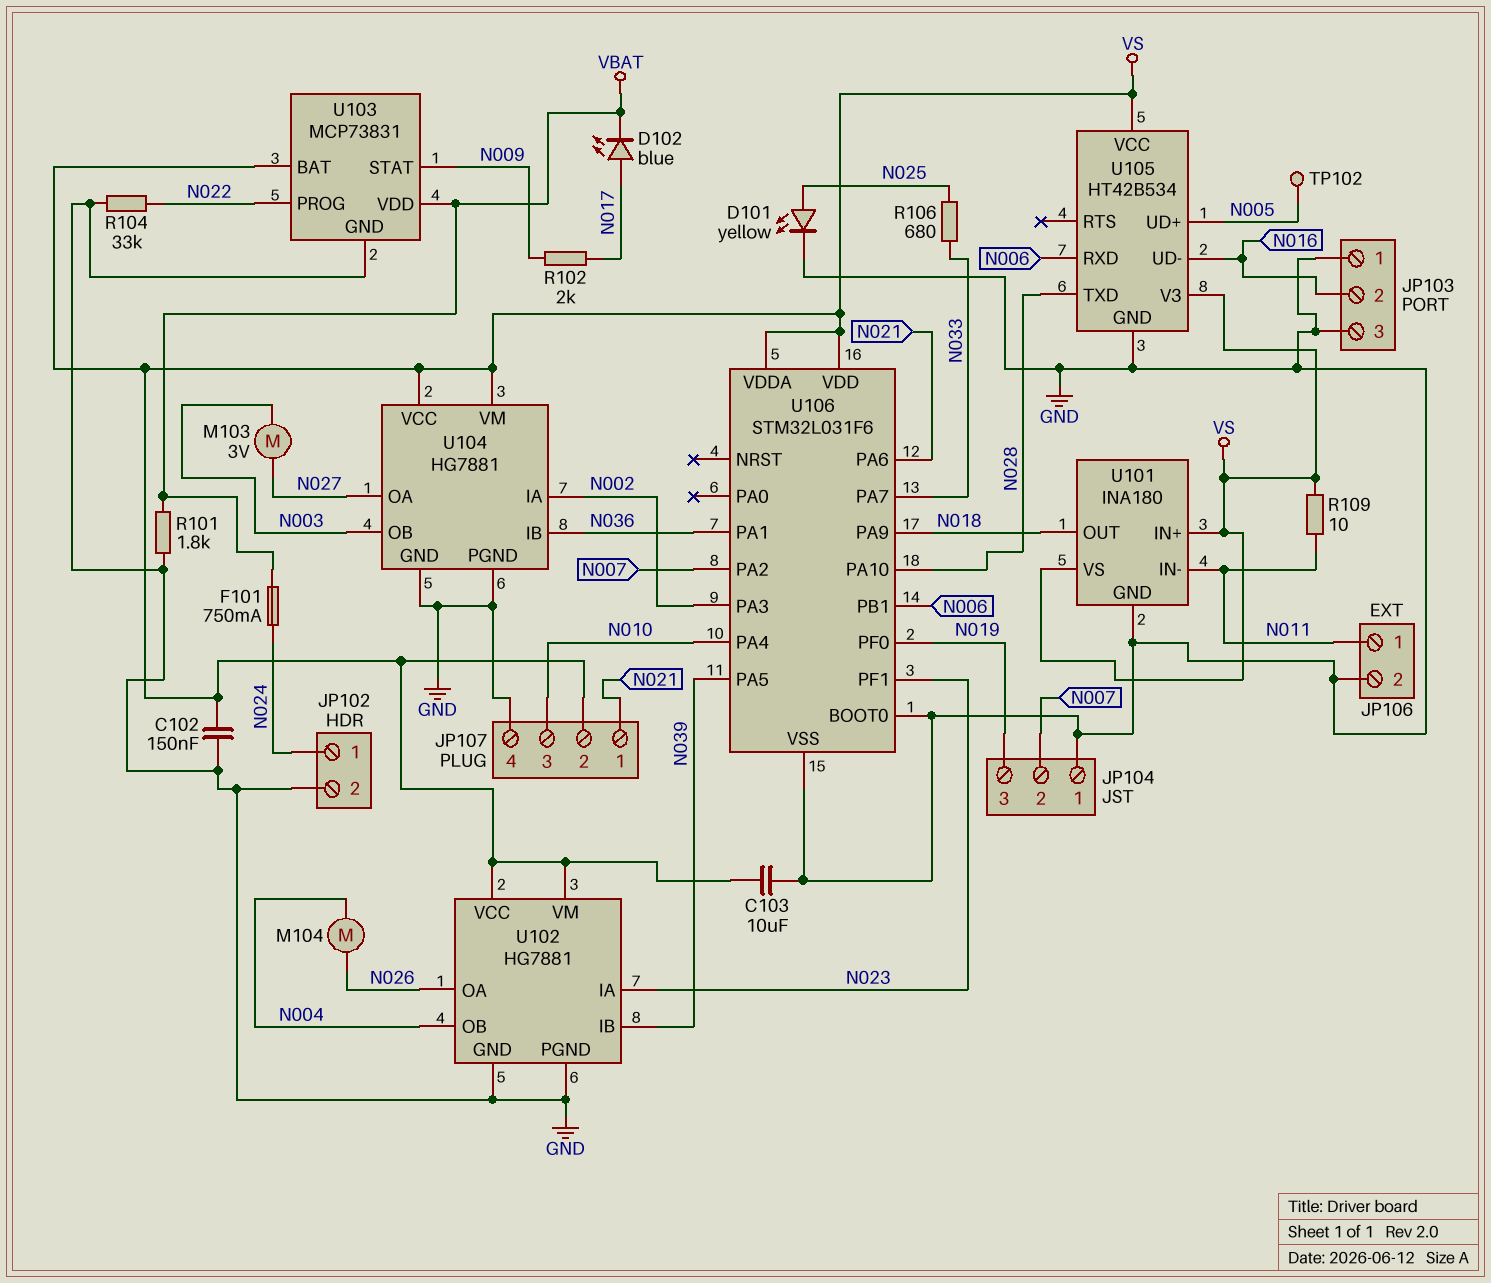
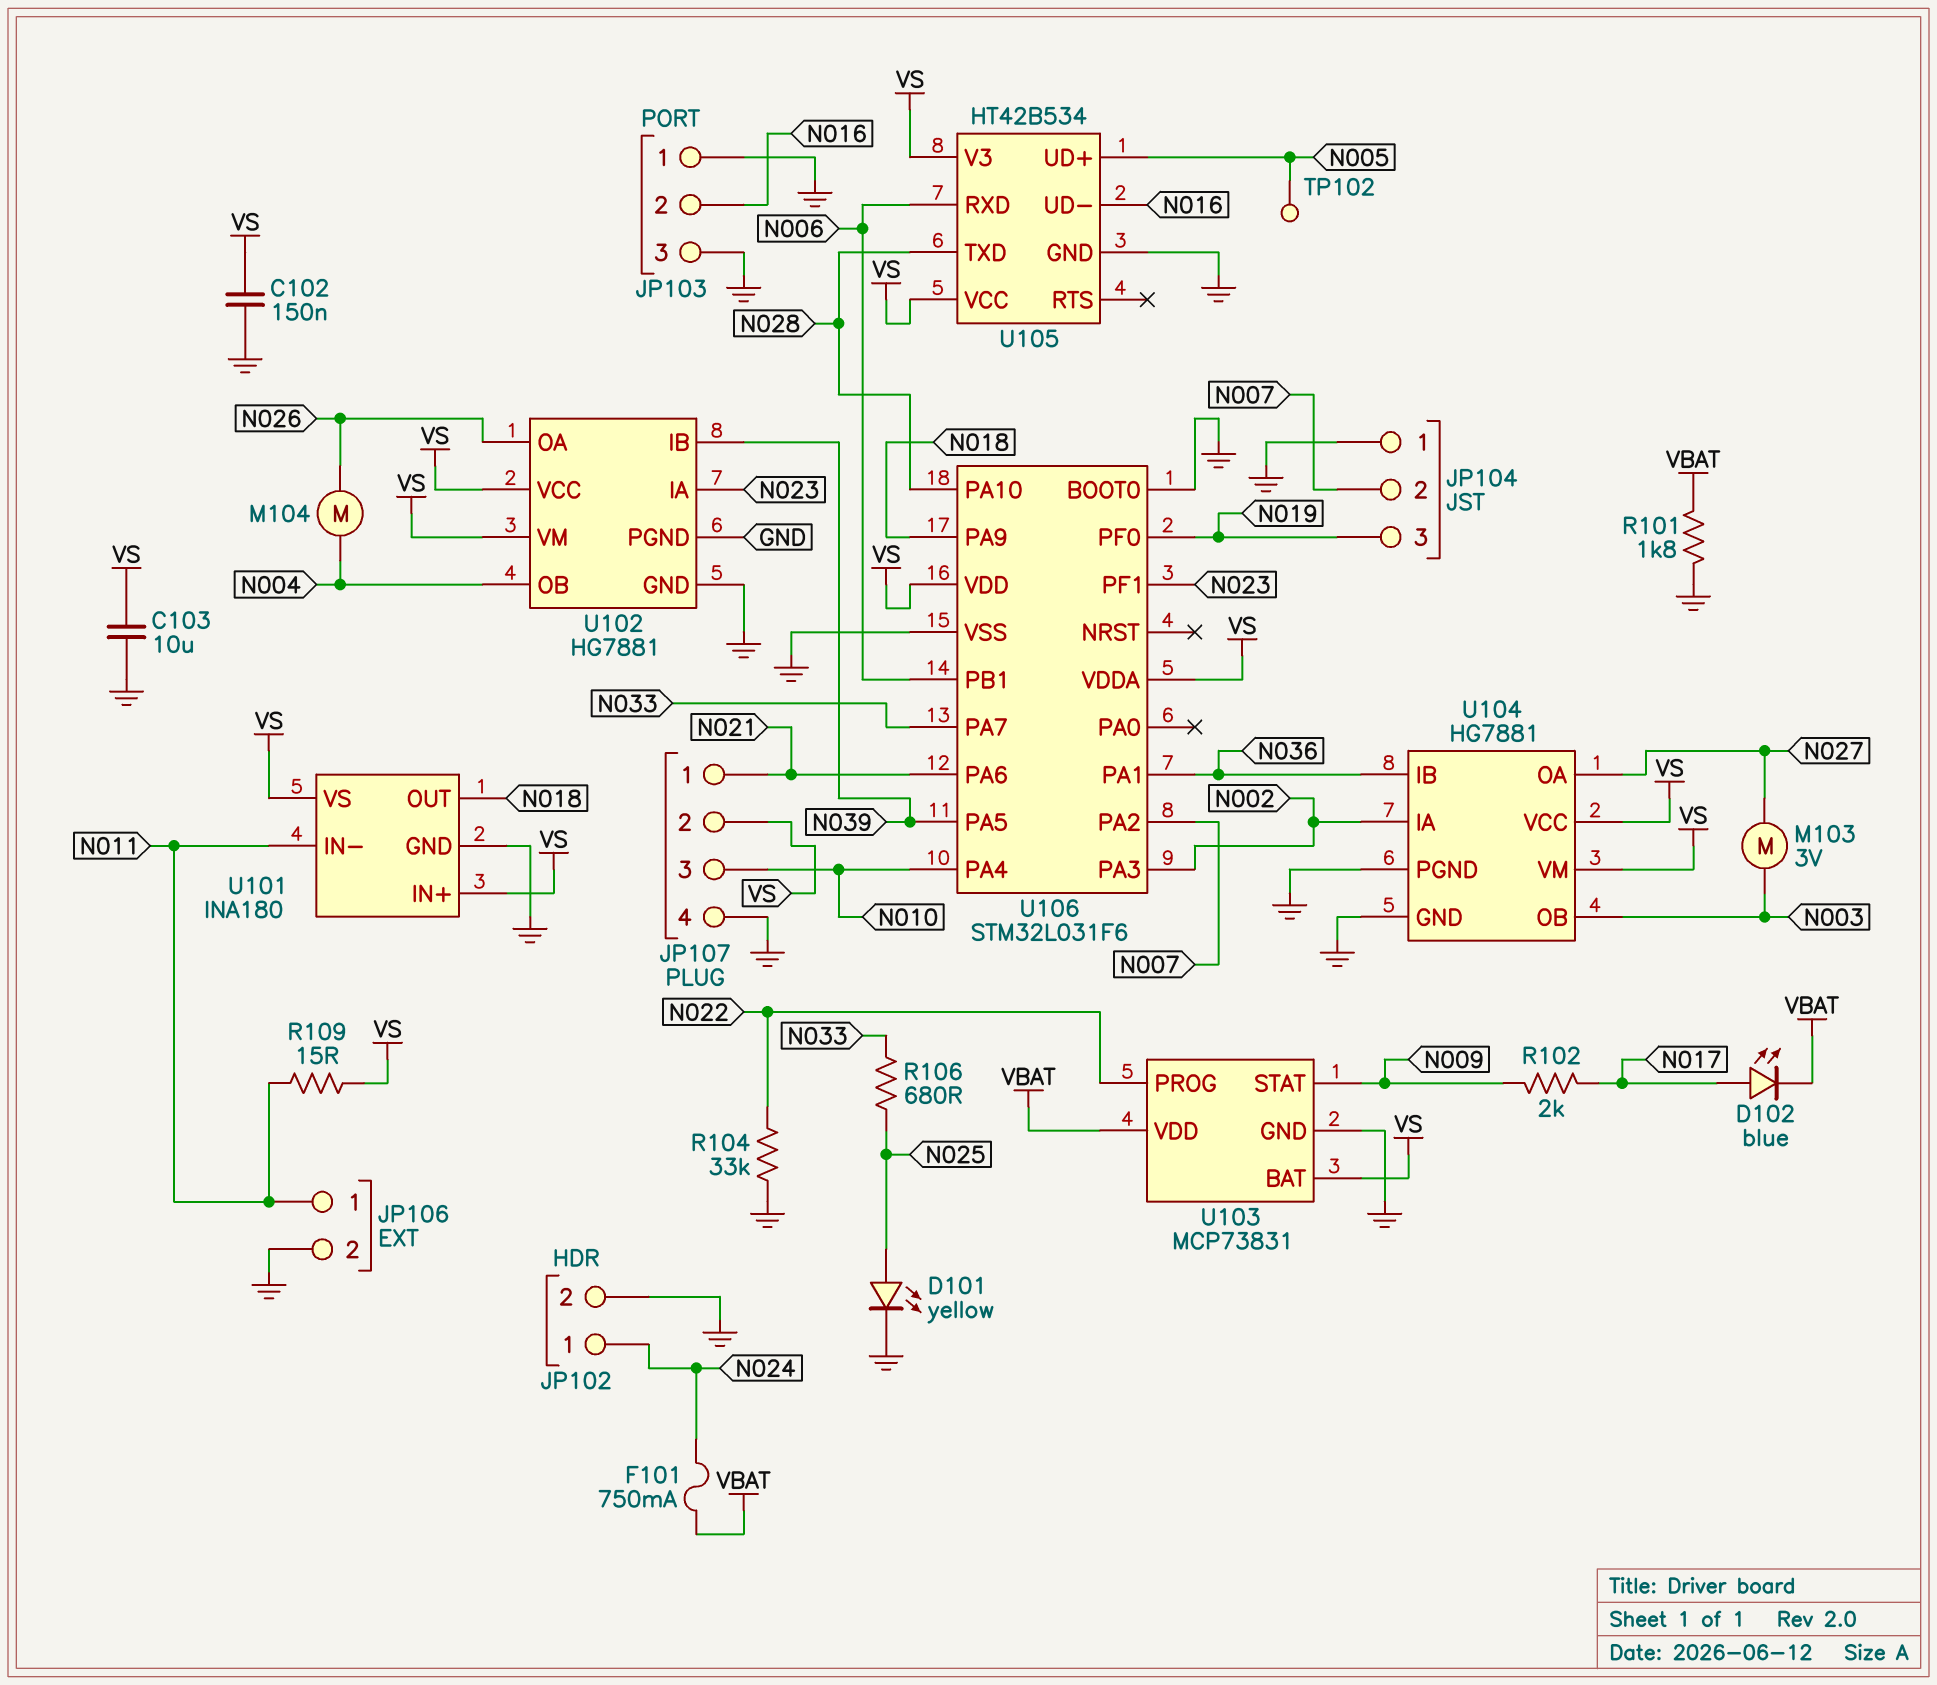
R109: 10 (N011, VS) -> 15 (N011, VS)

